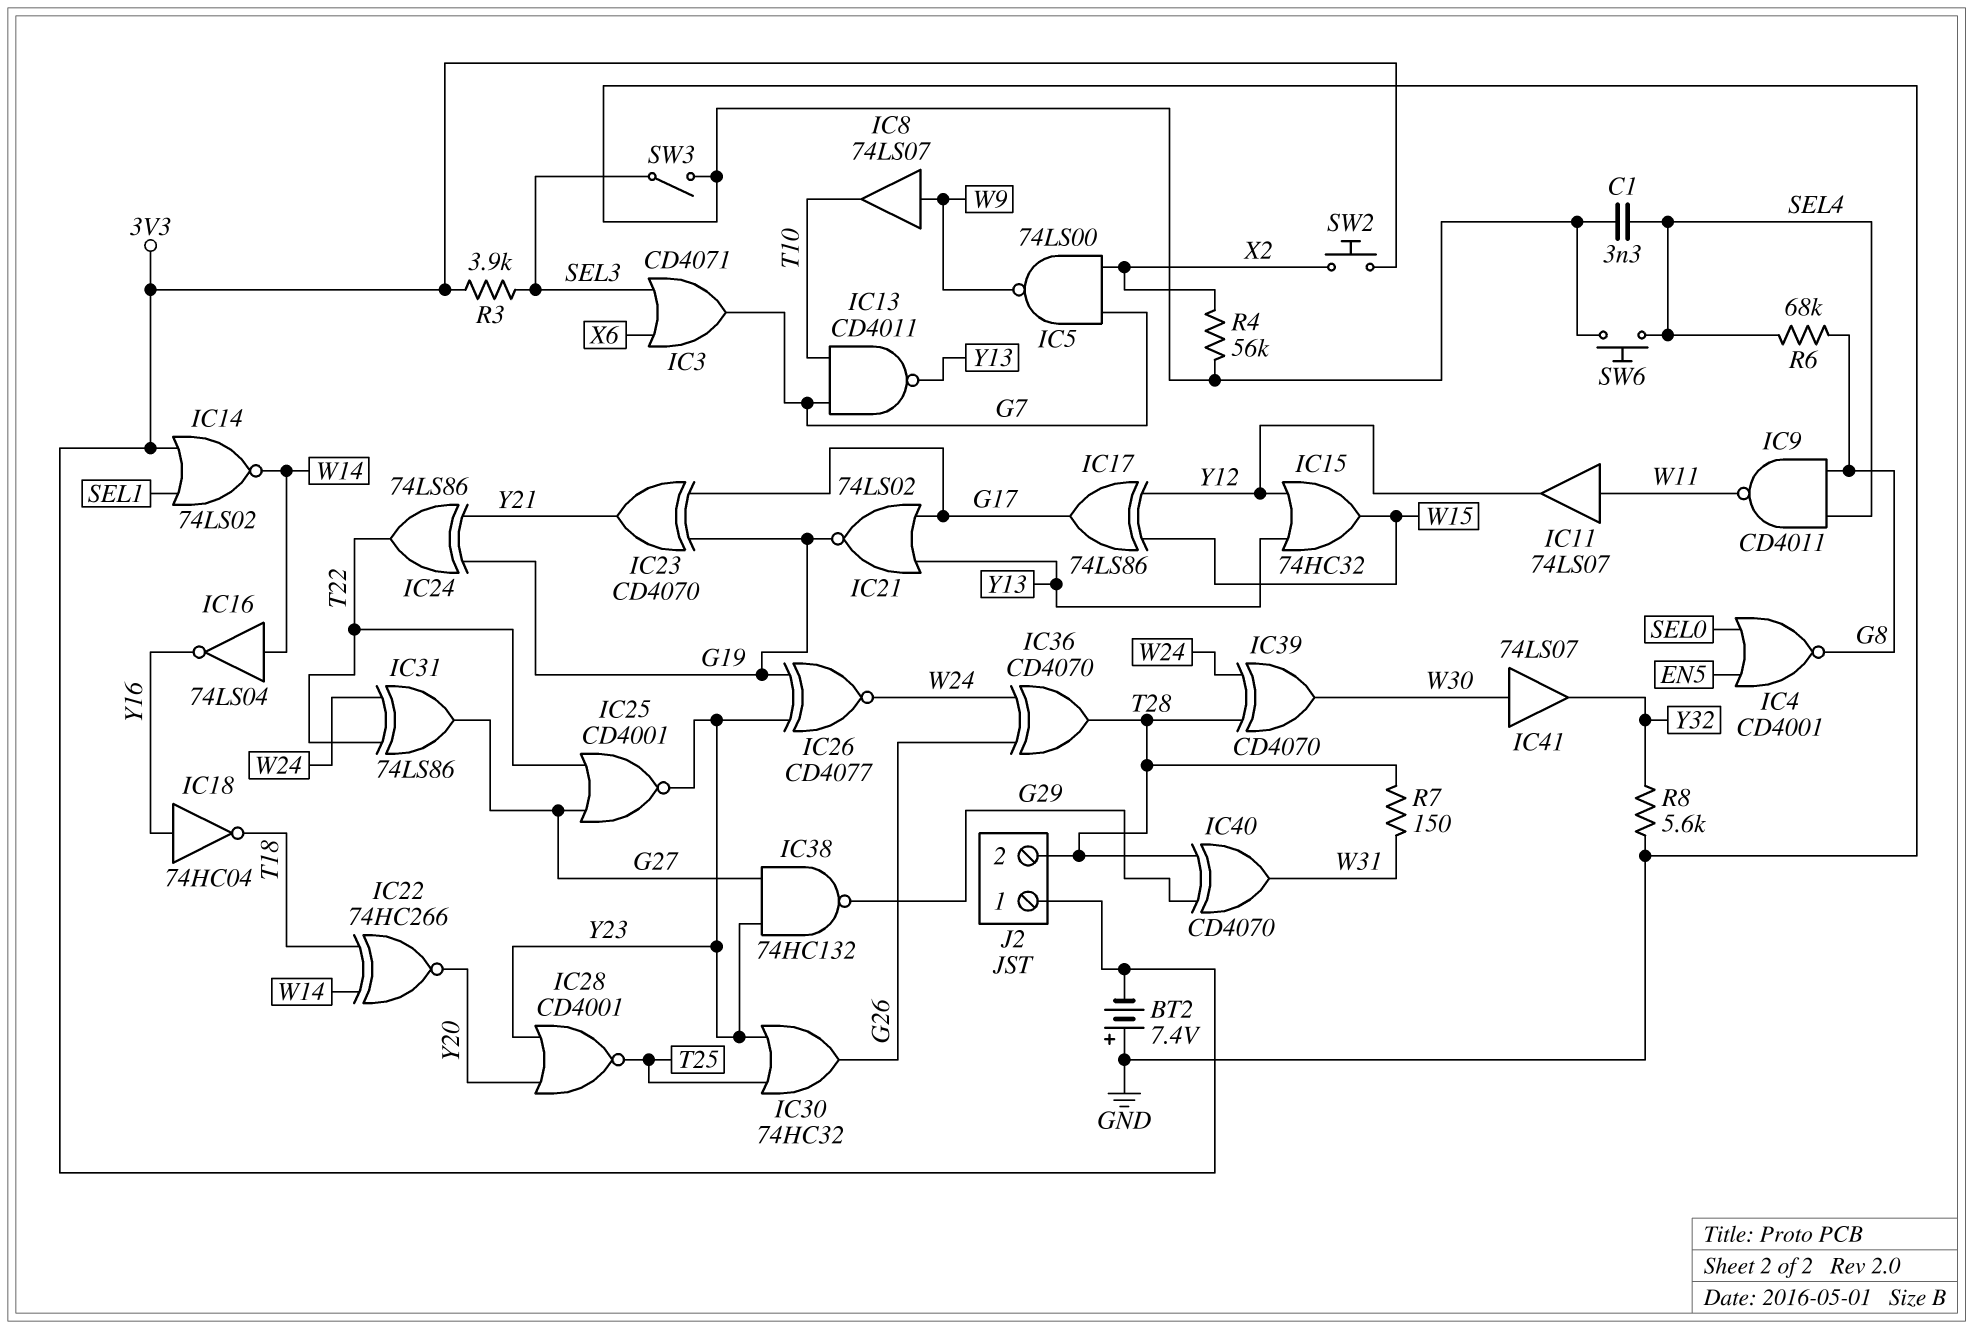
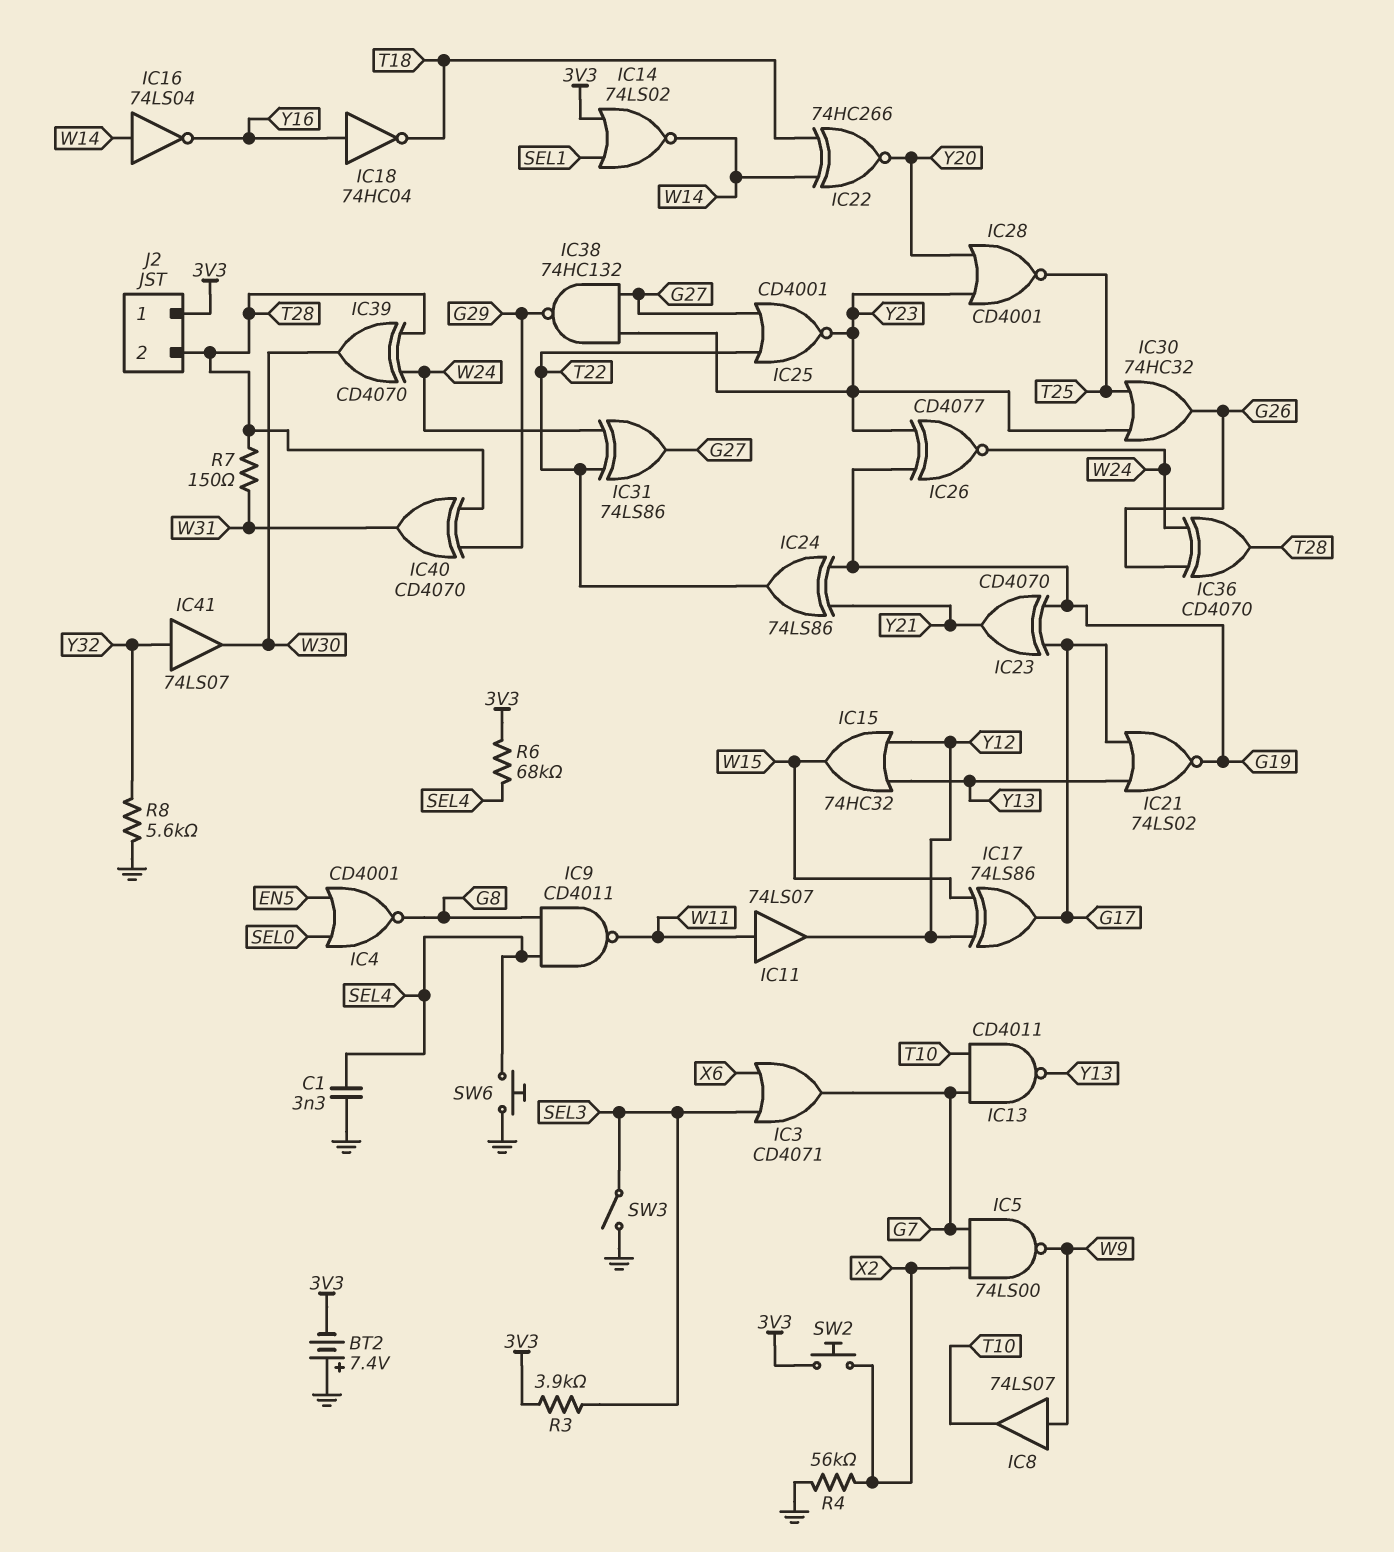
IC41: buffer 74LS07 (in W30, out Y32) -> buffer 74LS07 (in Y32, out W30)
R6: 68k (G8, SEL4) -> 68k (3V3, SEL4)

